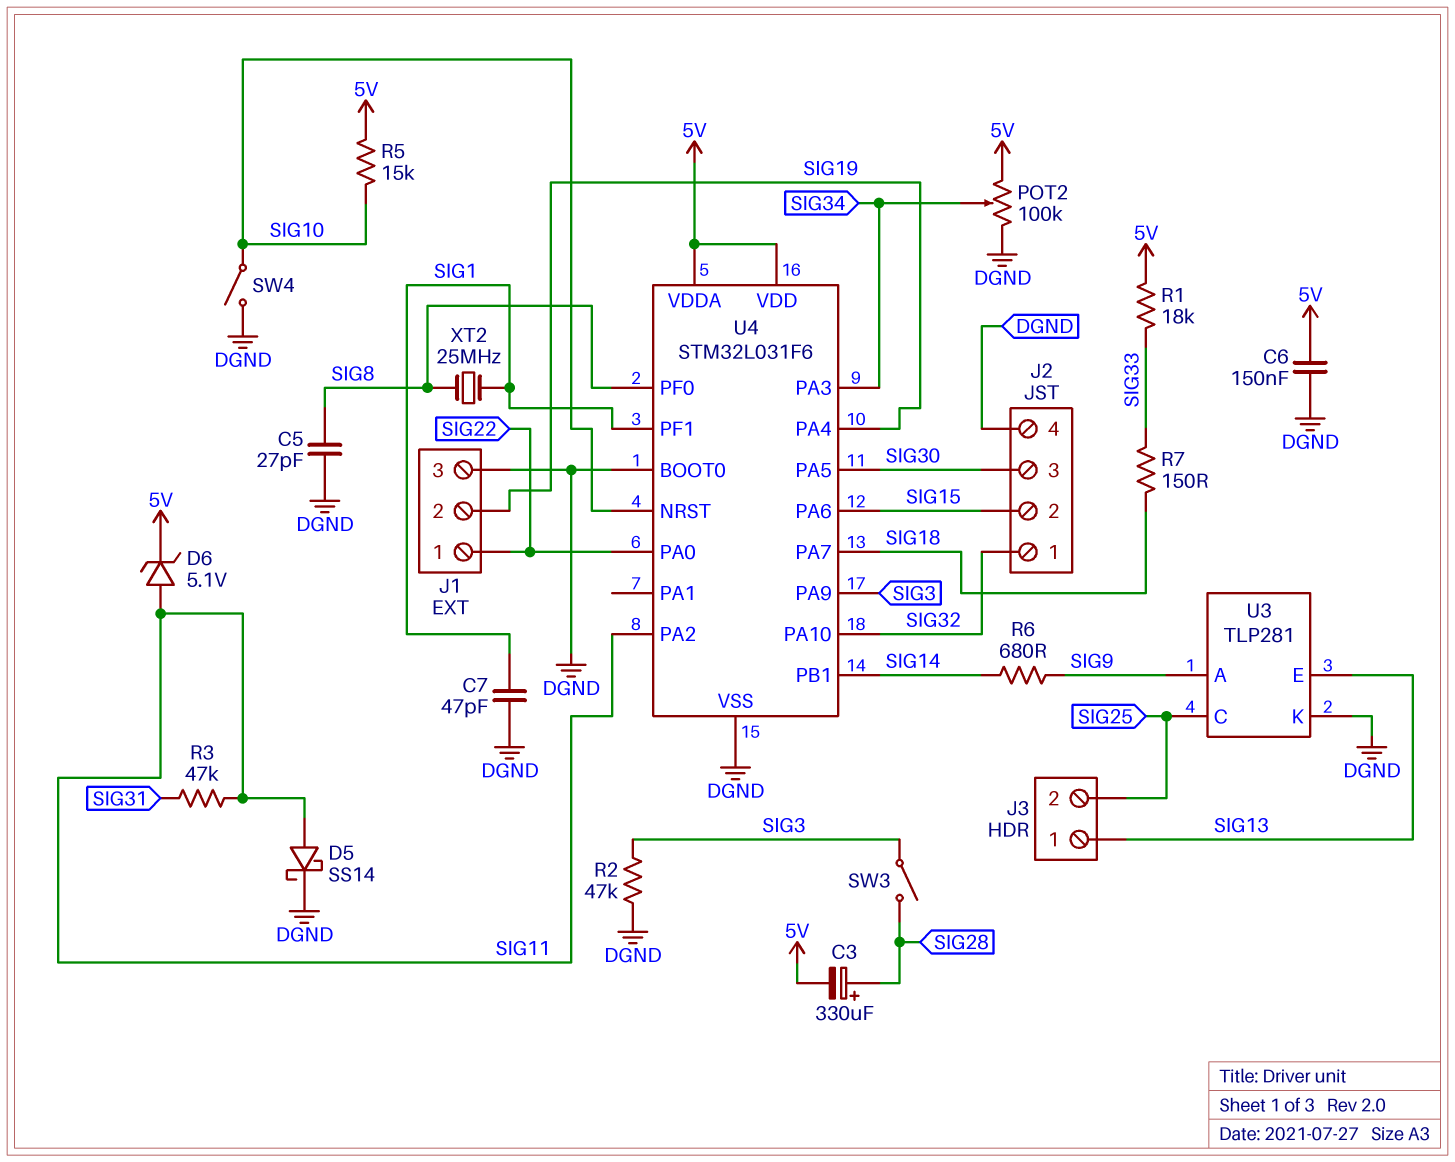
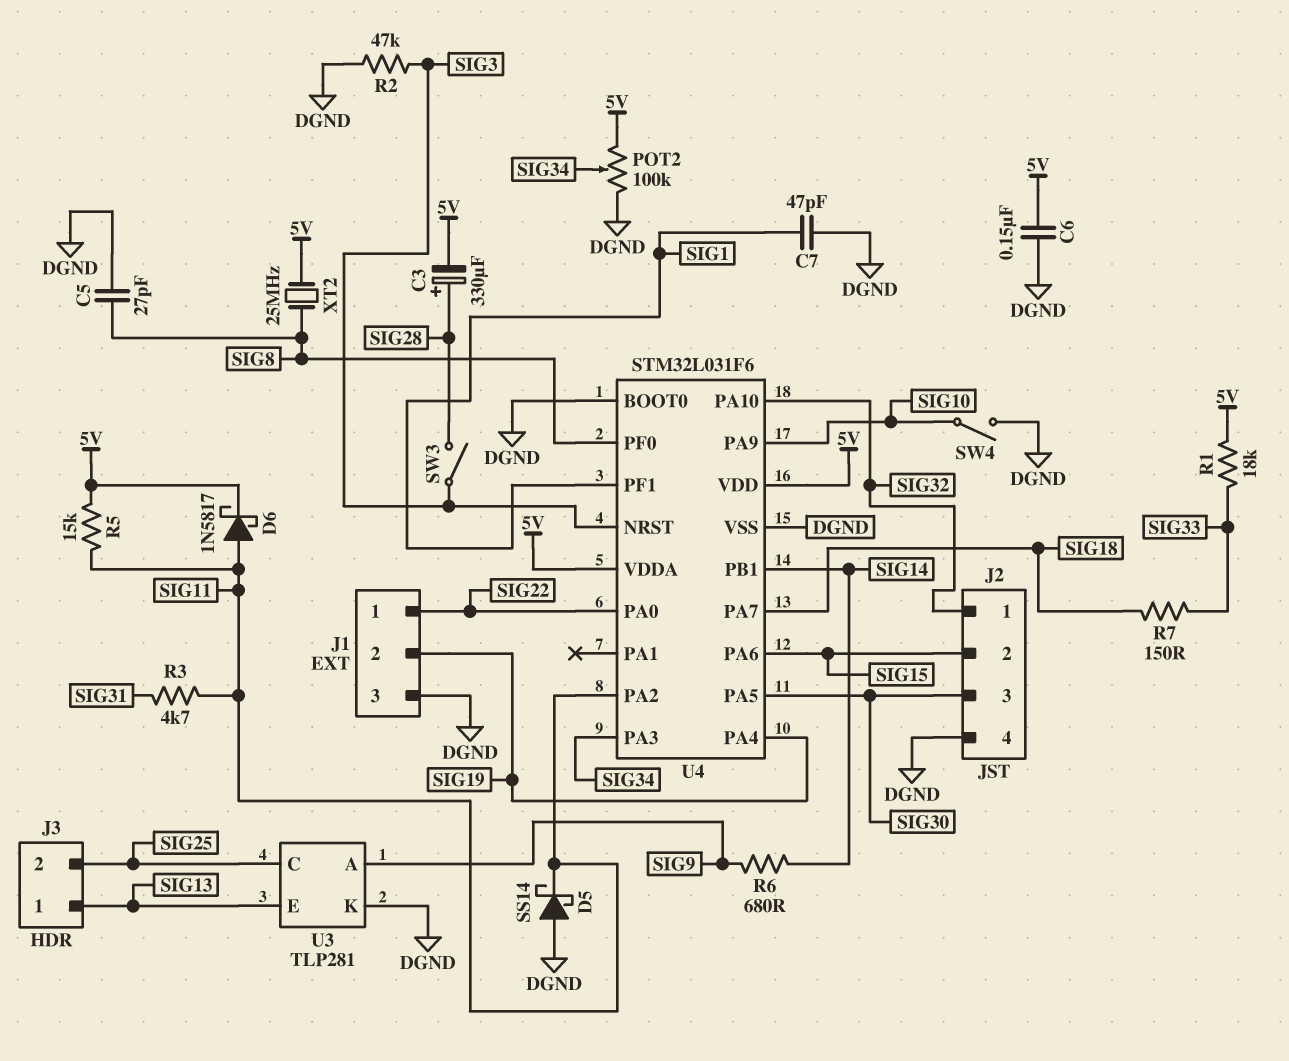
D5: schottky SS14 (A SIG11, K DGND) -> schottky SS14 (A DGND, K SIG11)
D6: zener 5.1V (A SIG11, K 5V) -> schottky 1N5817 (A SIG11, K 5V)
R3: 47k (SIG11, SIG31) -> 4.7k (SIG11, SIG31)
R5: 15k (5V, SIG10) -> 15k (5V, SIG11)
U4 pin NRST: SIG10 -> SIG3
U4 pin PA9: SIG3 -> SIG10
XT2: 25MHz (SIG1, SIG8) -> 25MHz (5V, SIG8)

